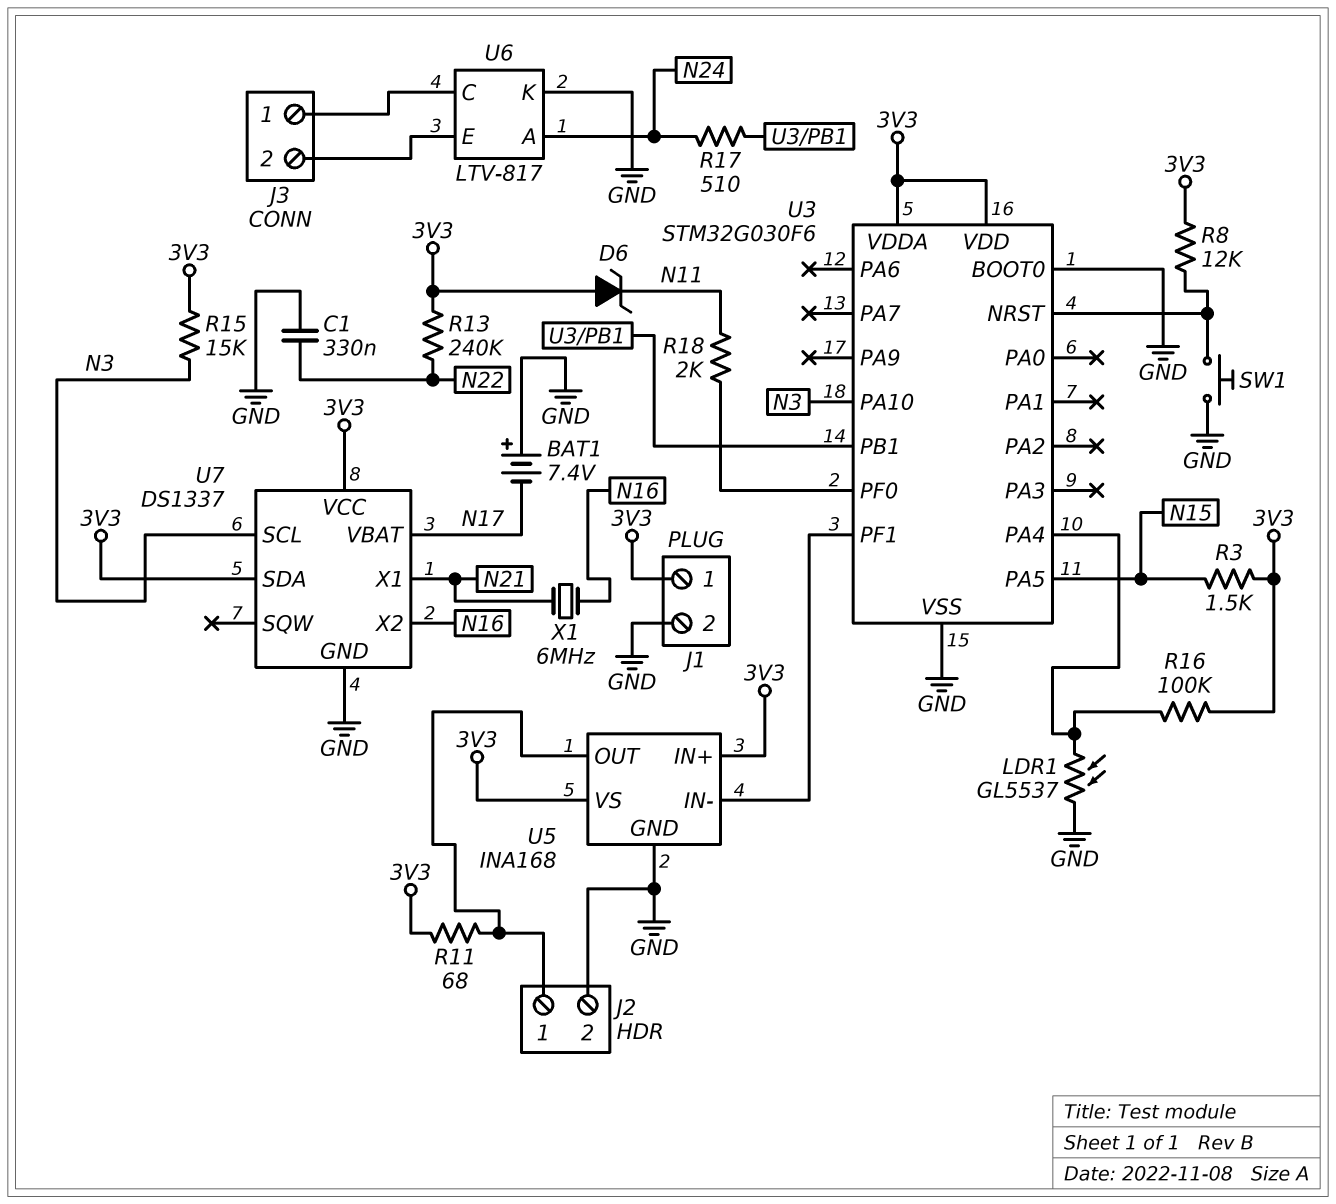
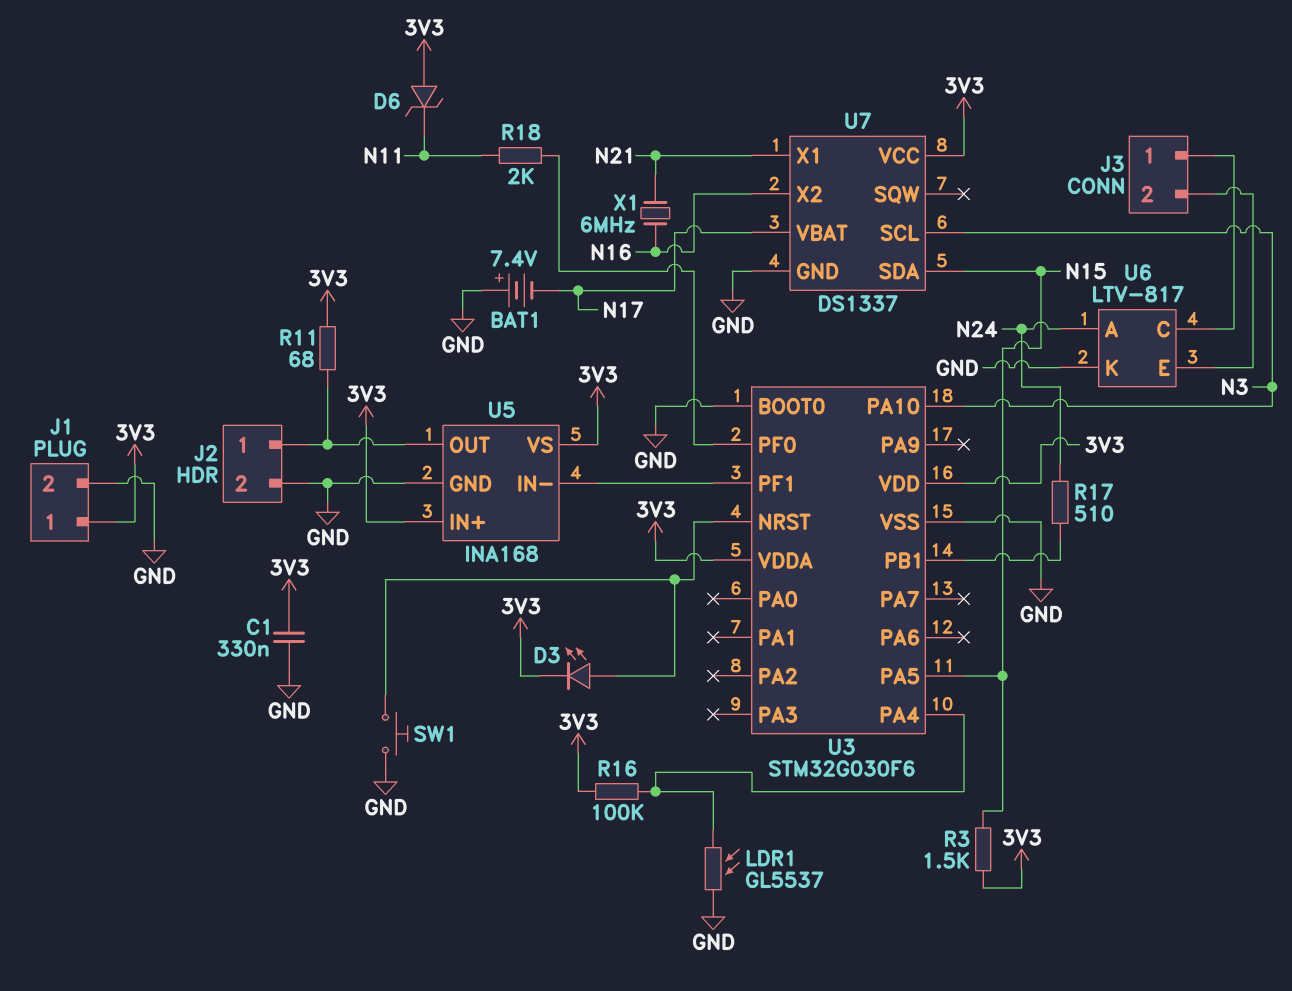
C1: 330nF (GND, N22) -> 330nF (3V3, GND)
D3: none -> LED (A U3/NRST, K 3V3)
R8: 12k (3V3, U3/NRST) -> none
R13: 240k (3V3, N22) -> none
R15: 15k (3V3, N3) -> none
U7 pin SDA: 3V3 -> N15

